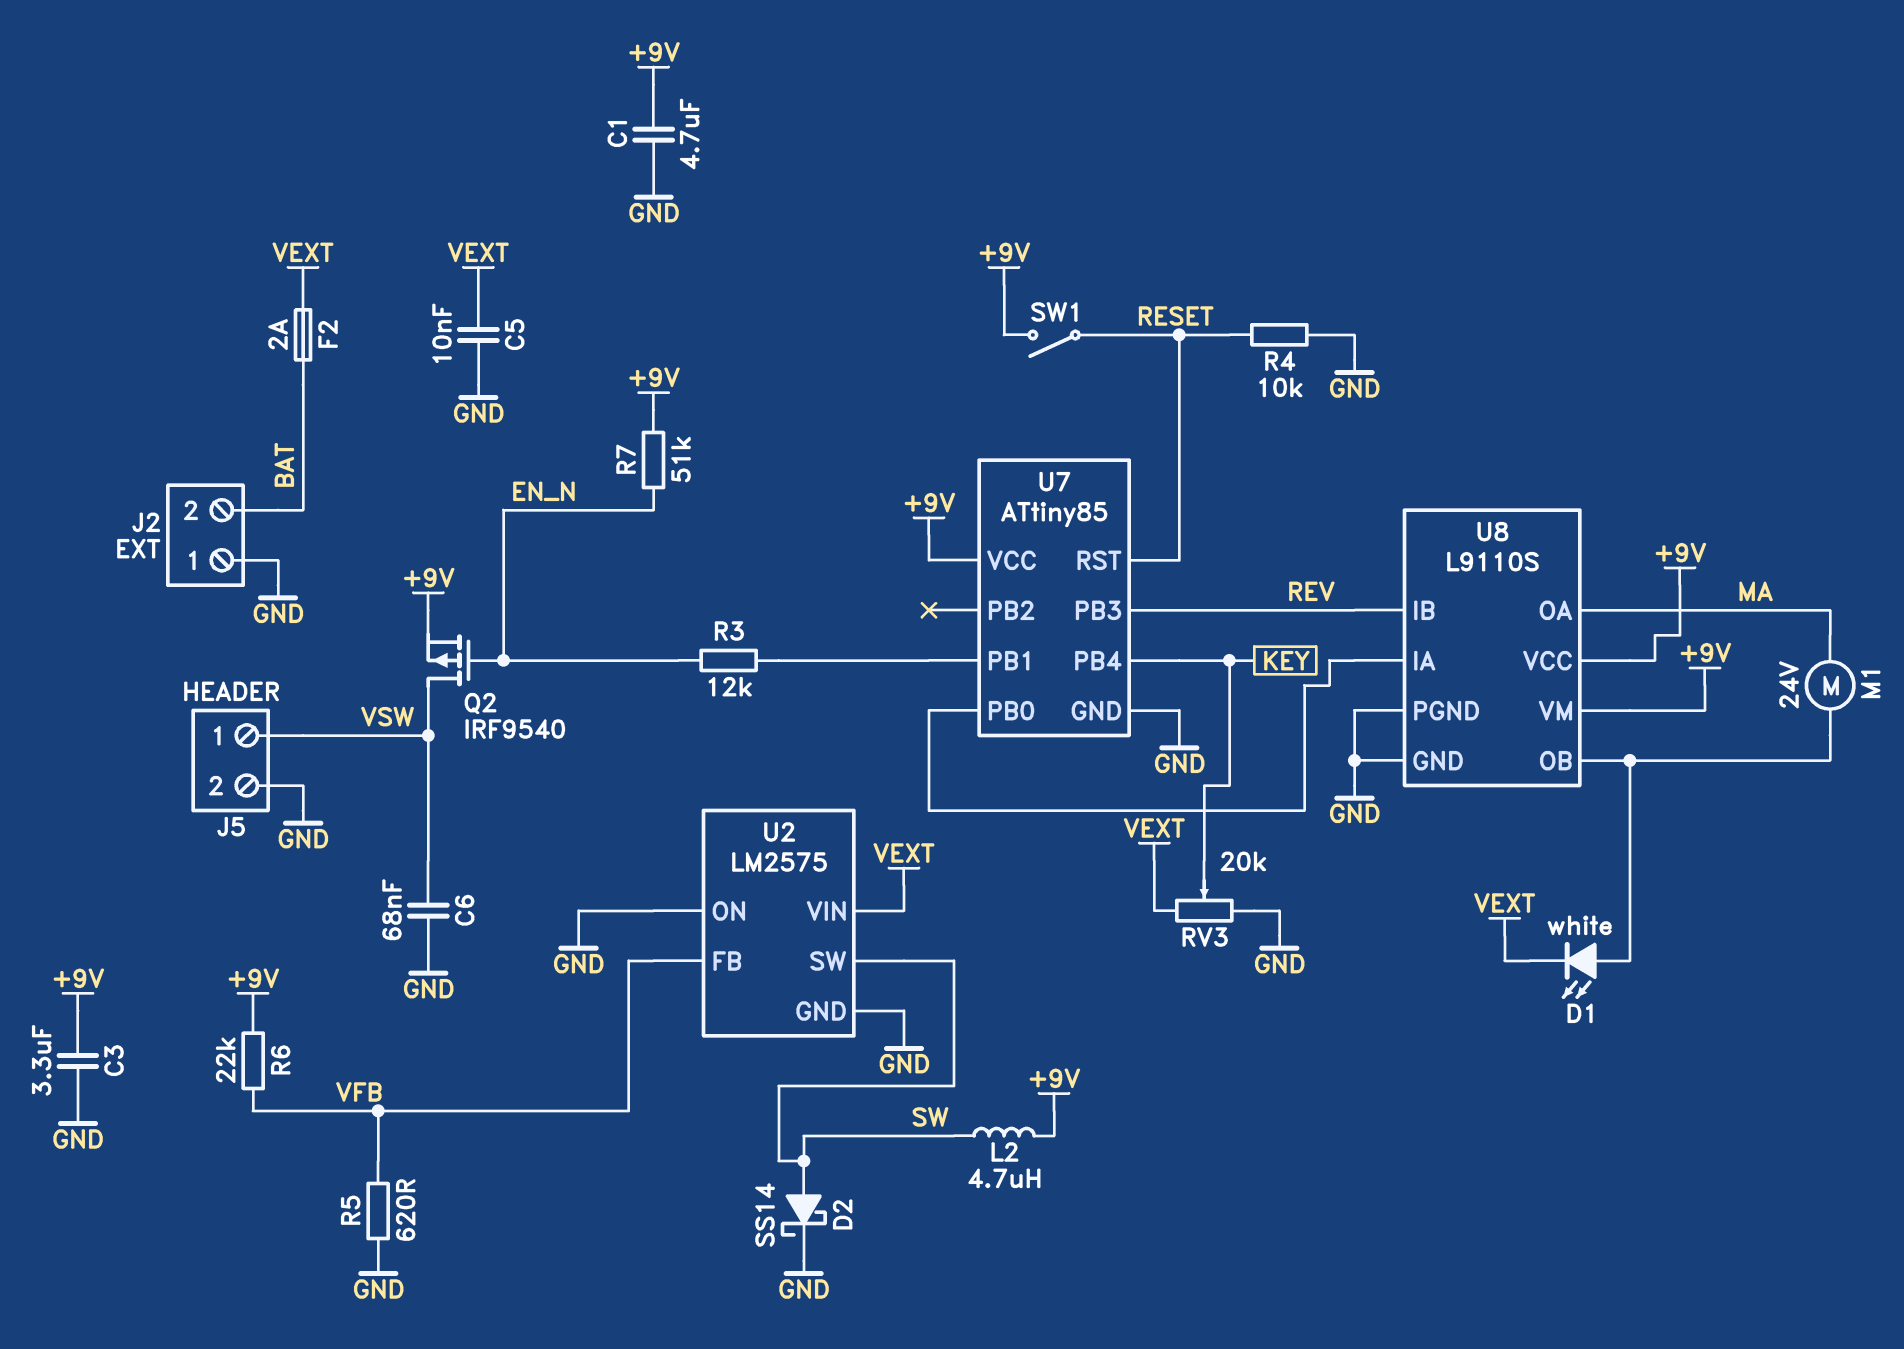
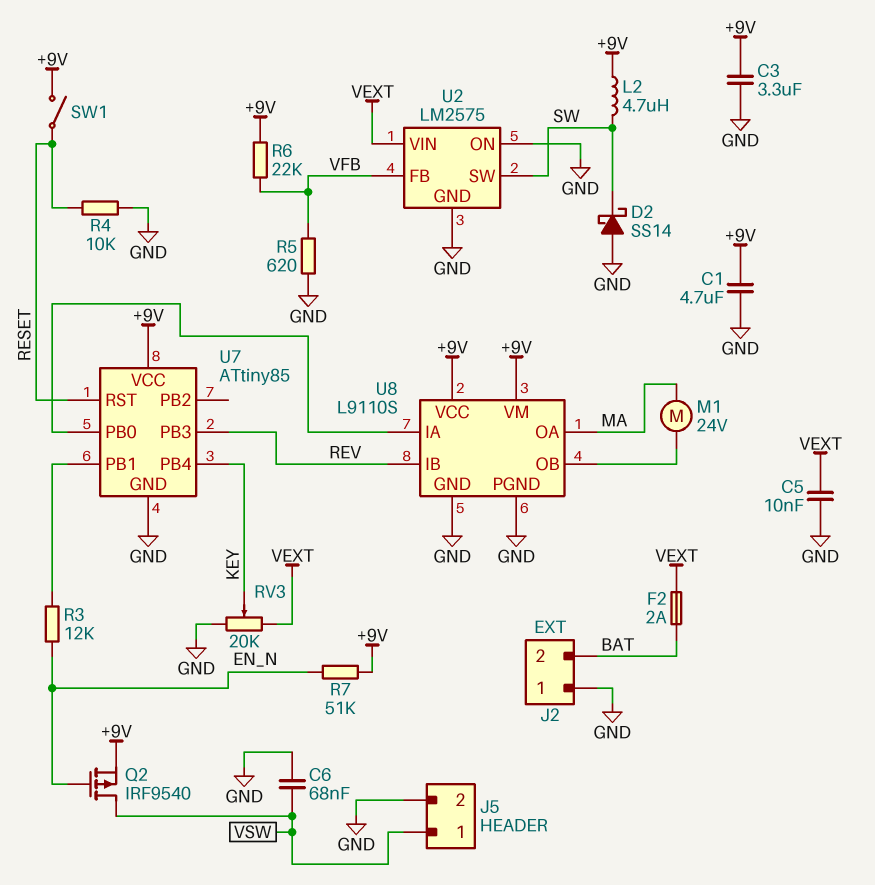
D1: LED white (A U8/OB, K VEXT) -> none
D2: schottky SS14 (A SW, K GND) -> schottky SS14 (A GND, K SW)

